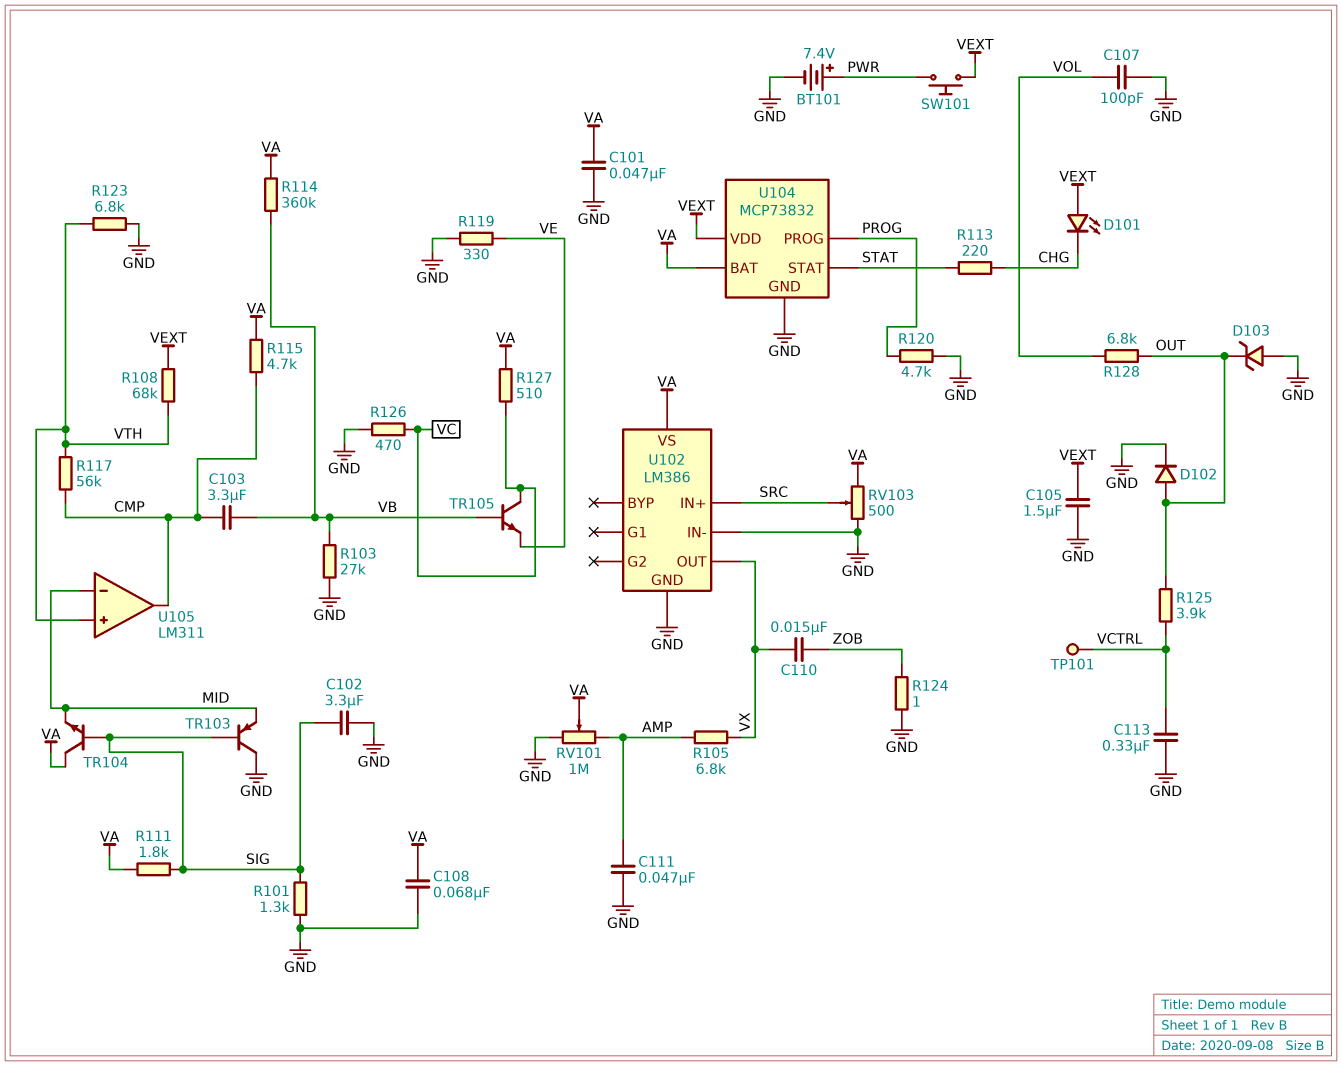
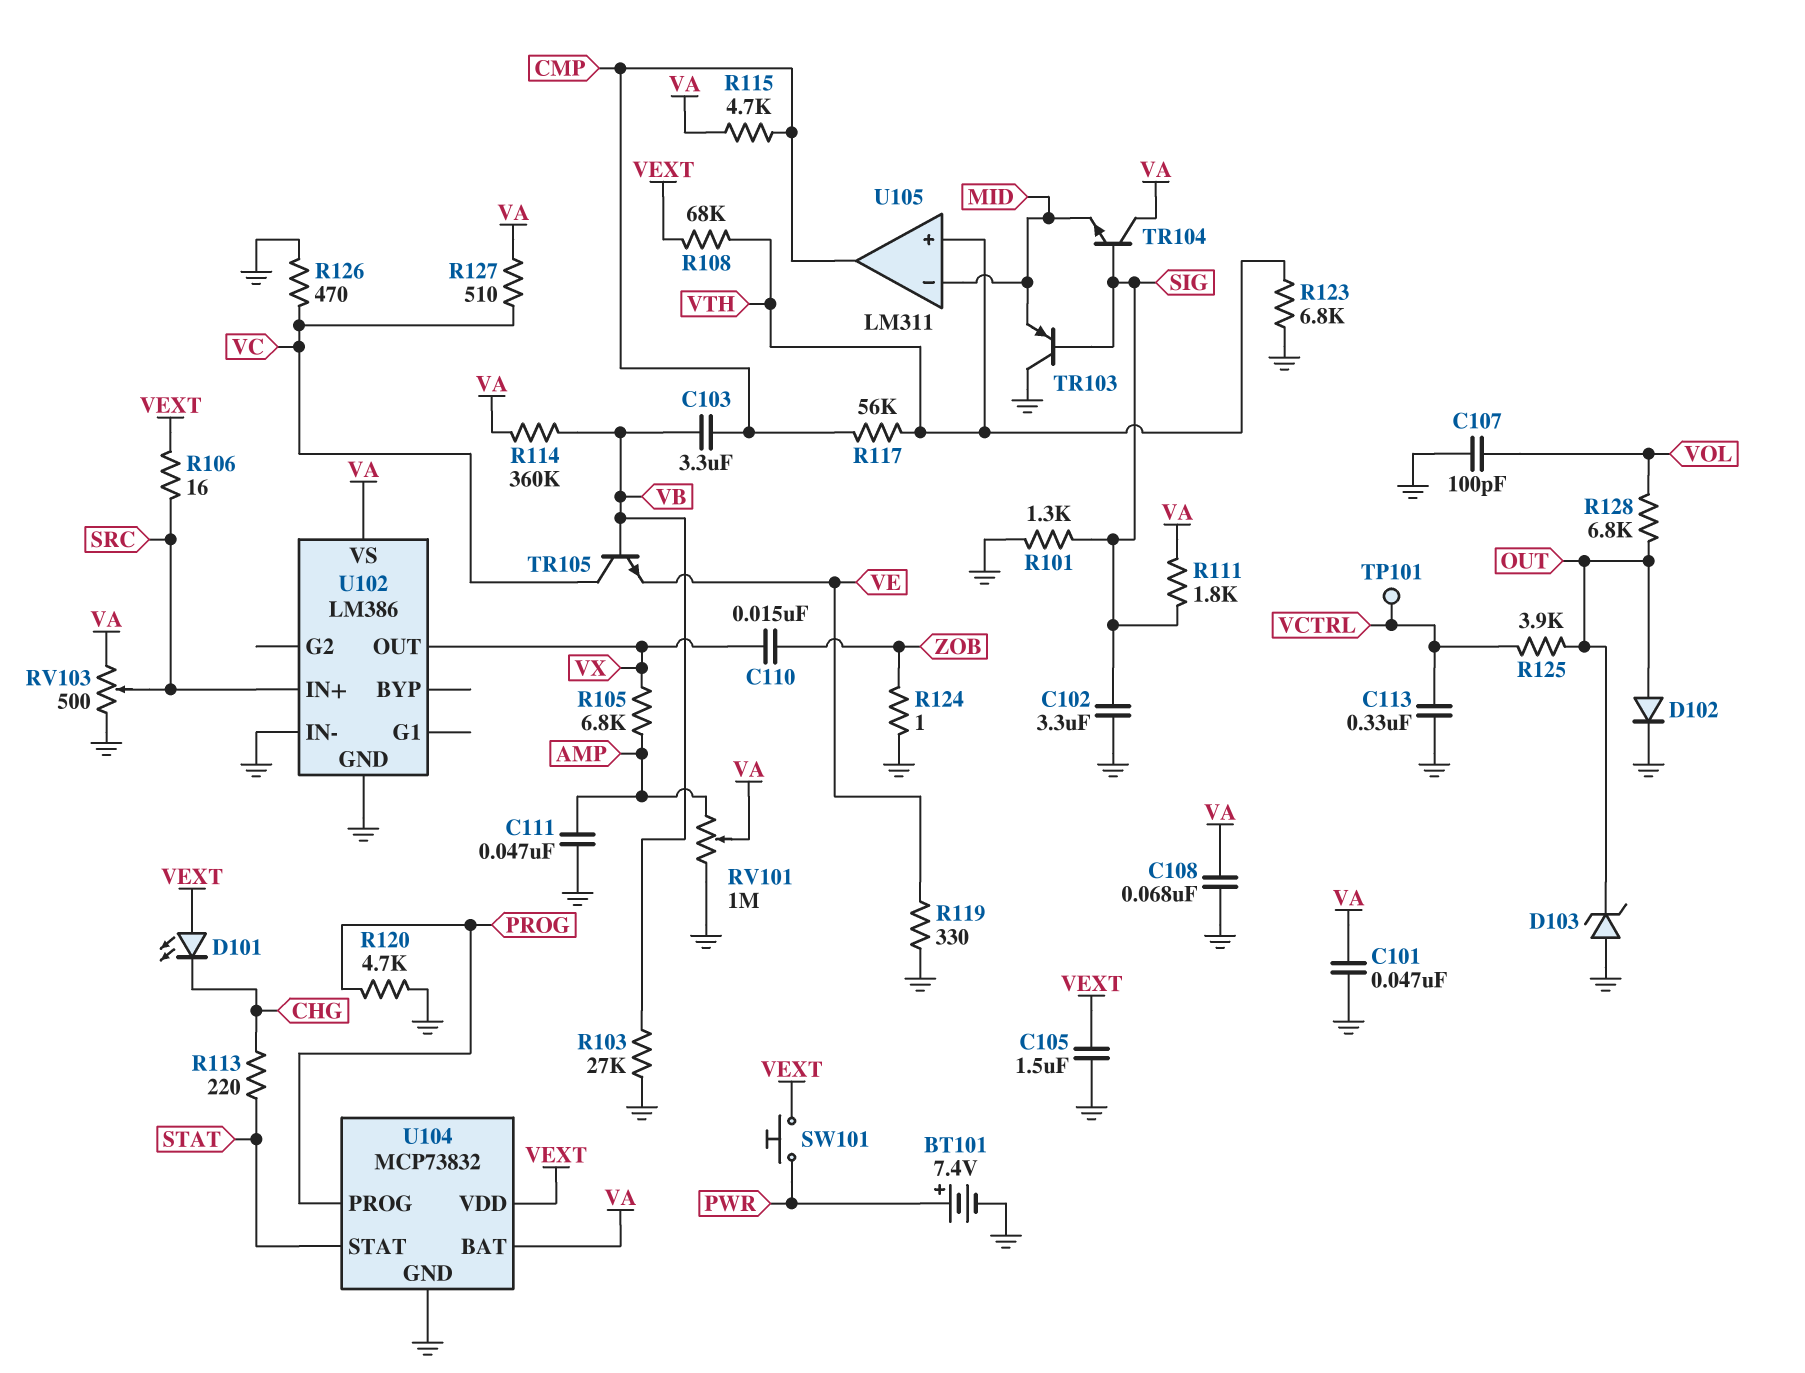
R106: none -> 16 (SRC, VEXT)

